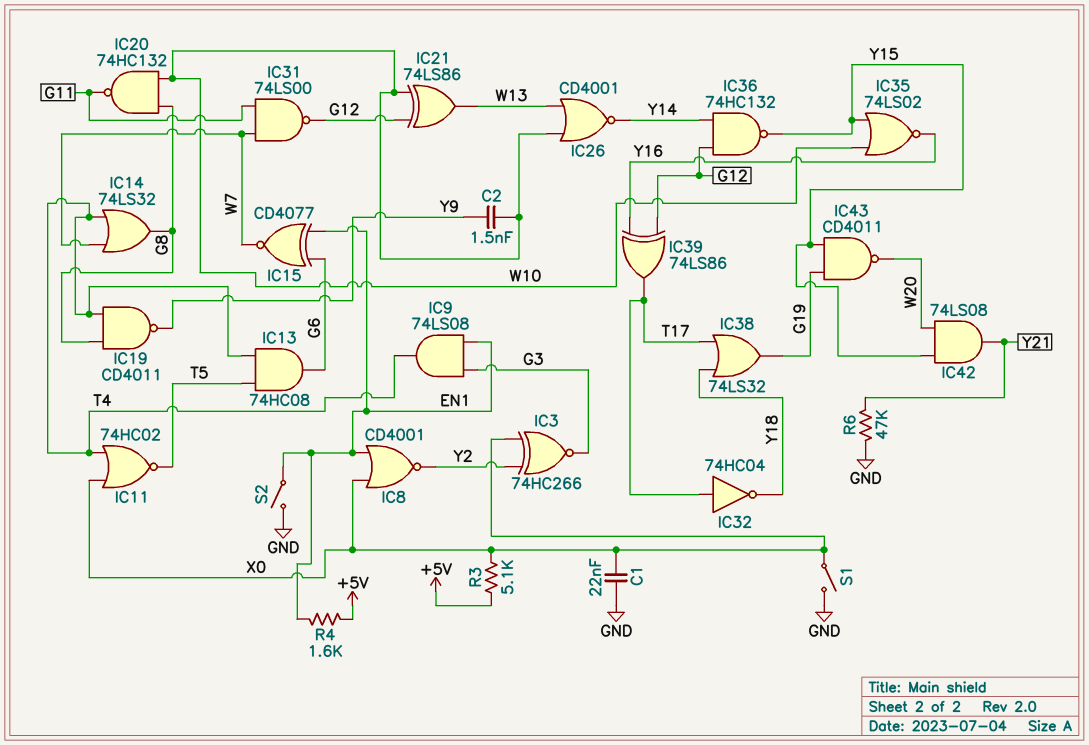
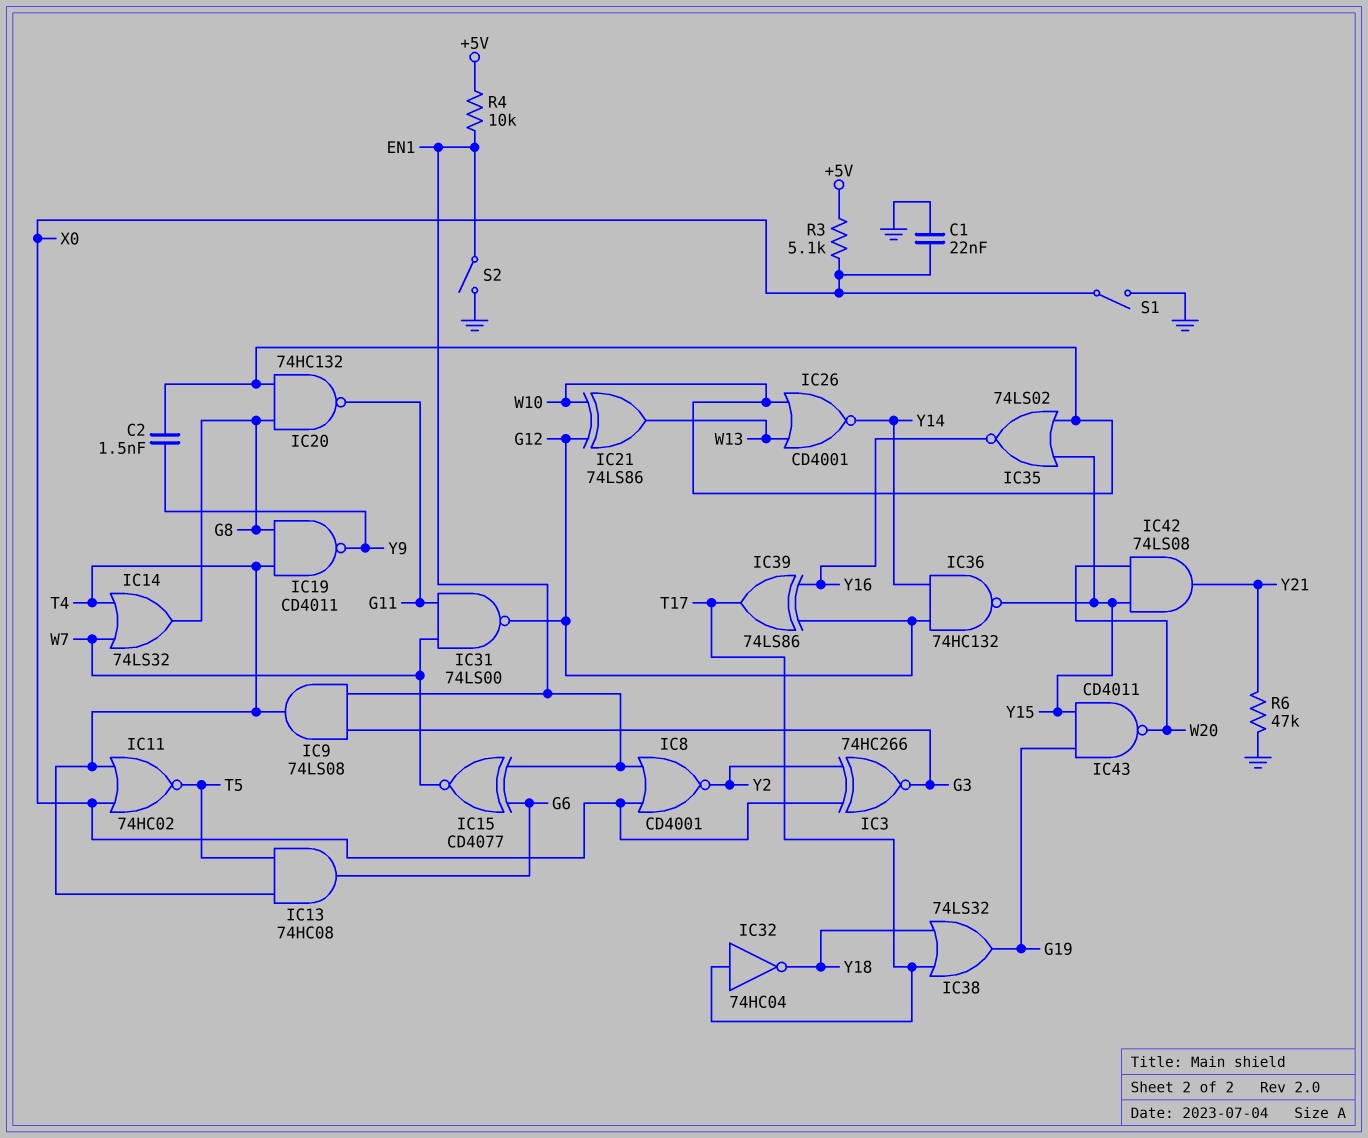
R4: 1.6k (+5V, EN1) -> 10k (+5V, EN1)

